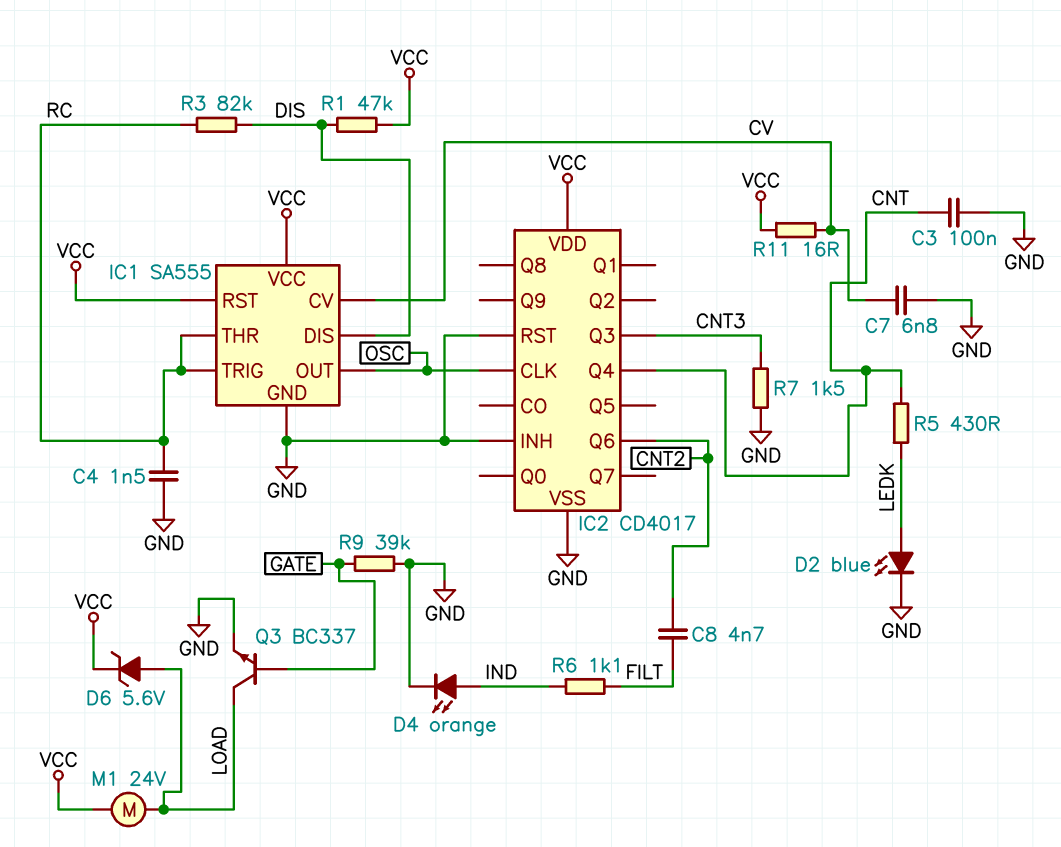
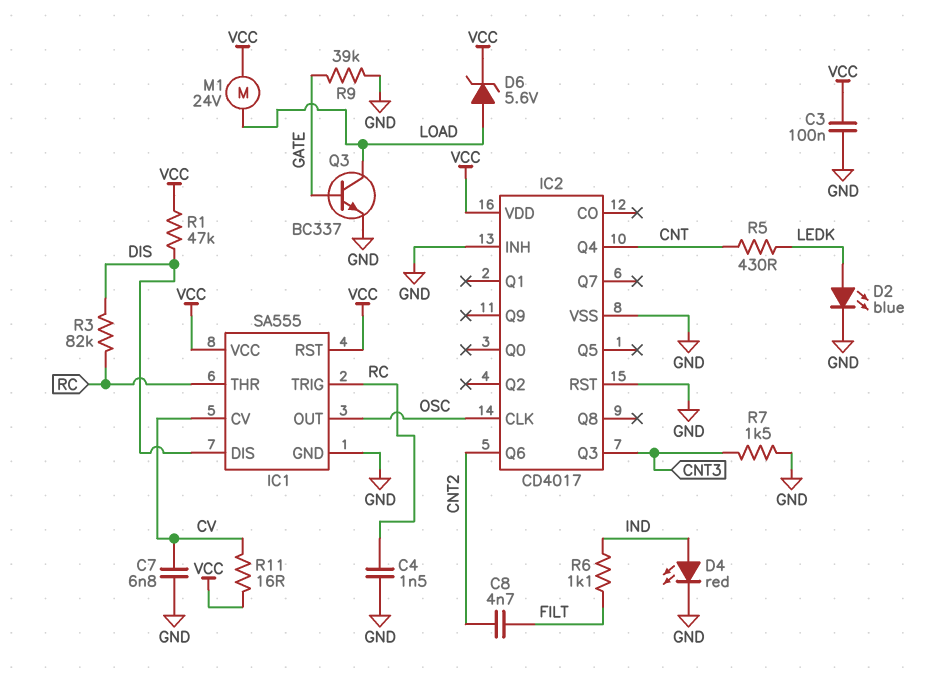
C3: 100nF (CNT, GND) -> 100nF (GND, VCC)
D4: LED orange (A IND, K GND) -> LED red (A IND, K GND)

